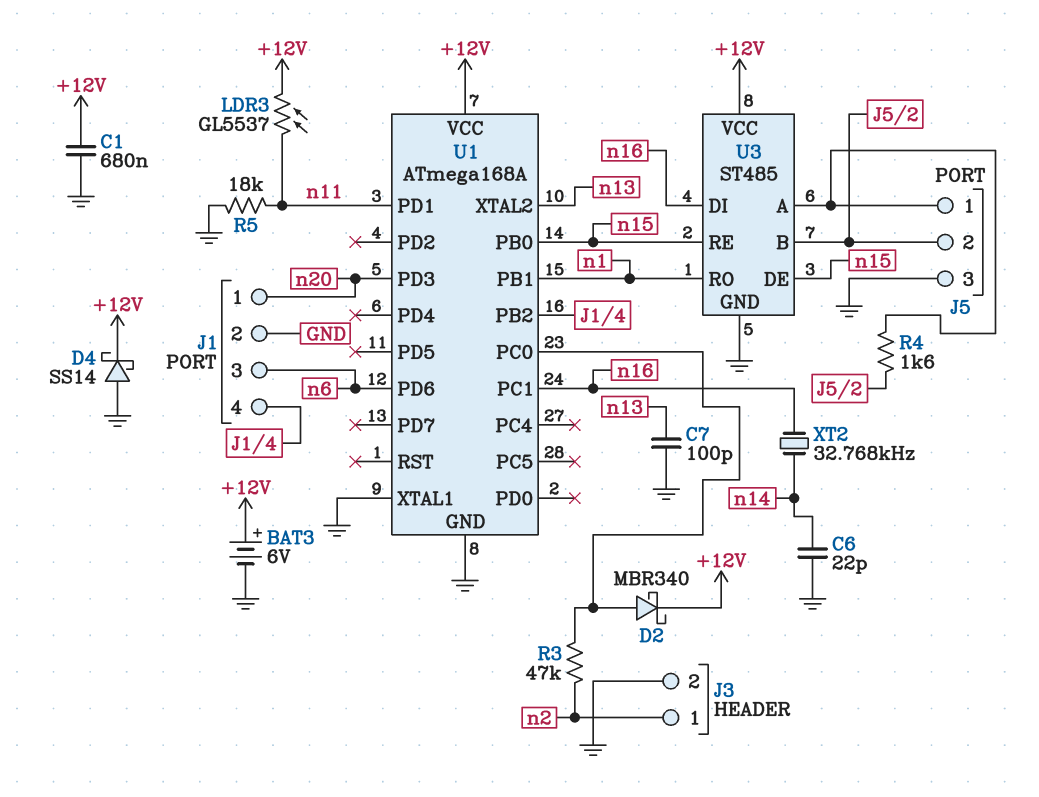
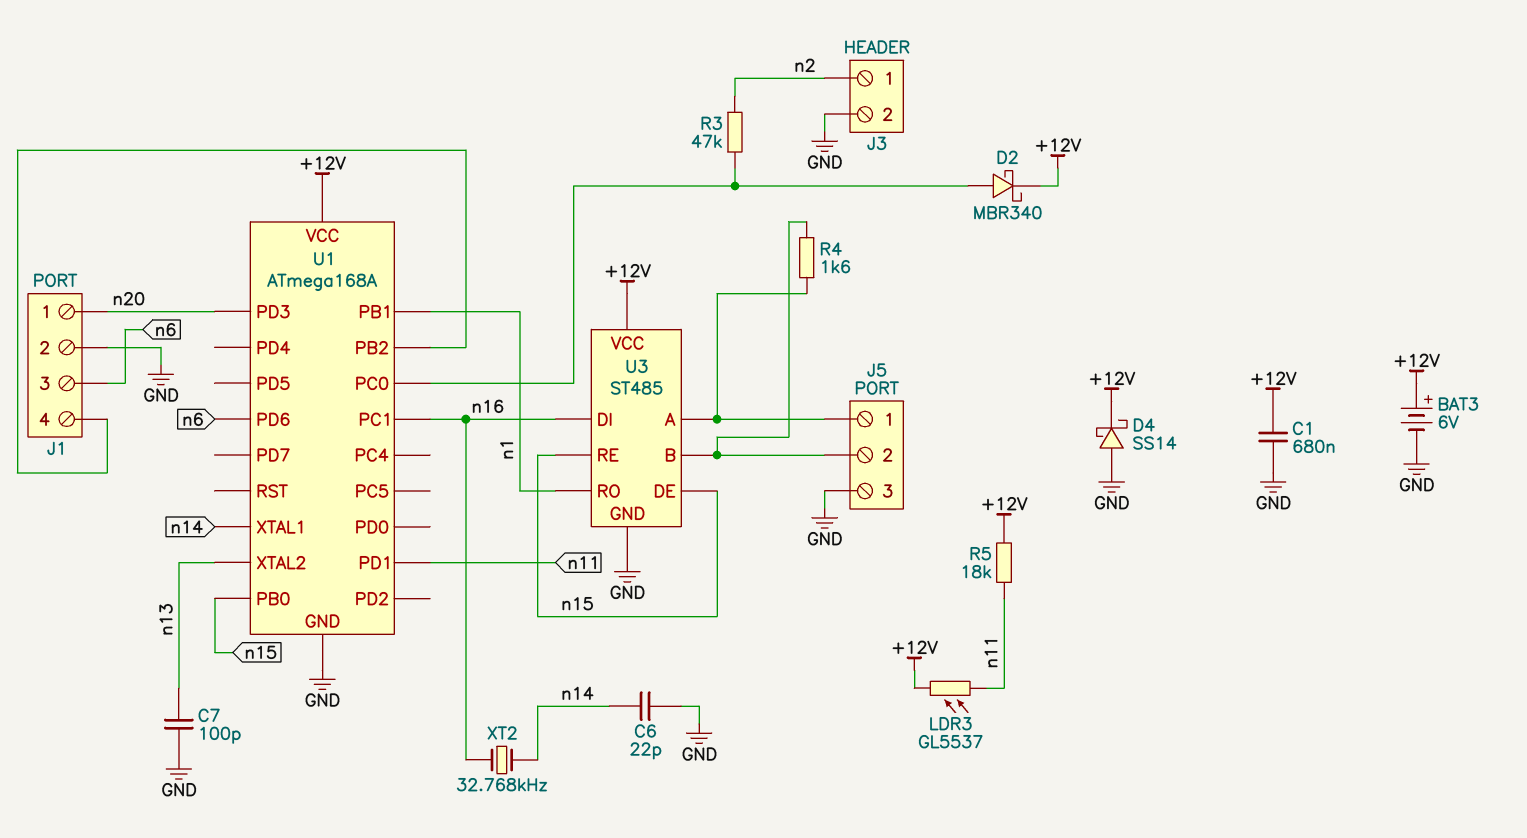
R5: 18k (GND, n11) -> 18k (+12V, n11)
U1 pin XTAL1: GND -> n14

